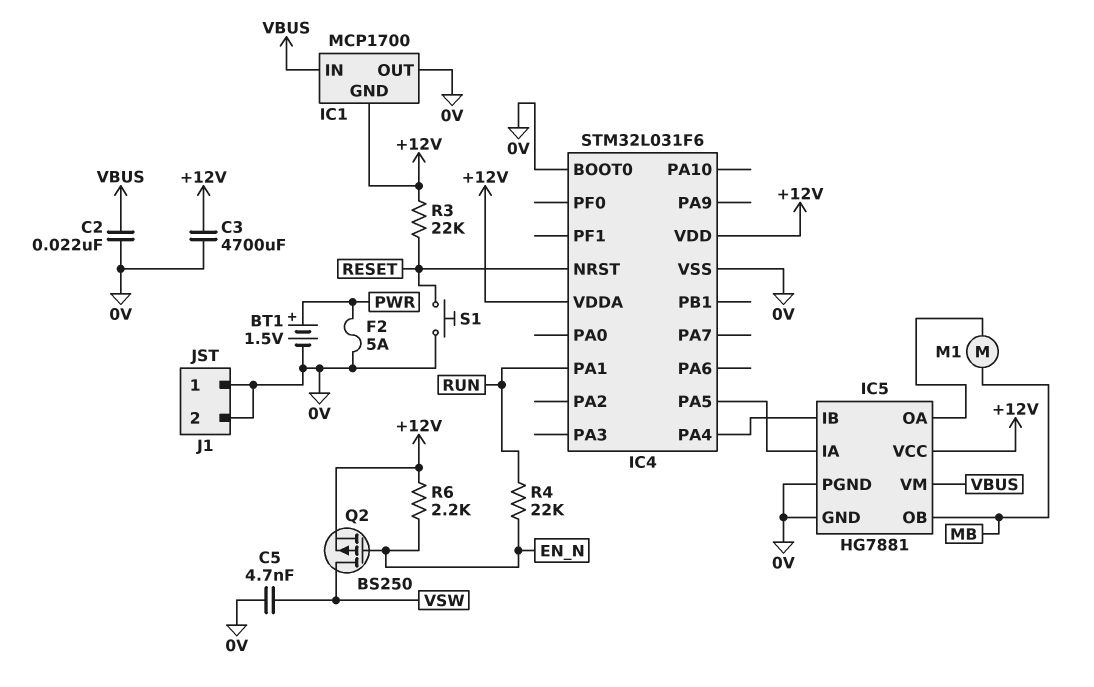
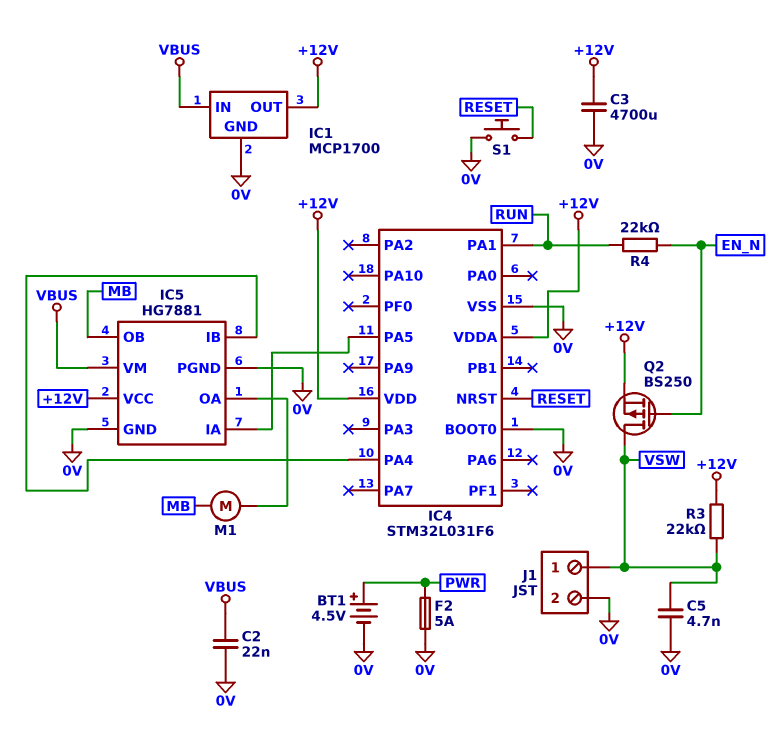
BT1: 1.5V (plus PWR, minus 0V) -> 4.5V (plus PWR, minus 0V)
IC1 pin GND: +12V -> 0V
IC1 pin OUT: 0V -> +12V
J1 pin 1: 0V -> VSW
R3: 22k (+12V, RESET) -> 22k (+12V, VSW)
R6: 2.2k (+12V, EN_N) -> none

